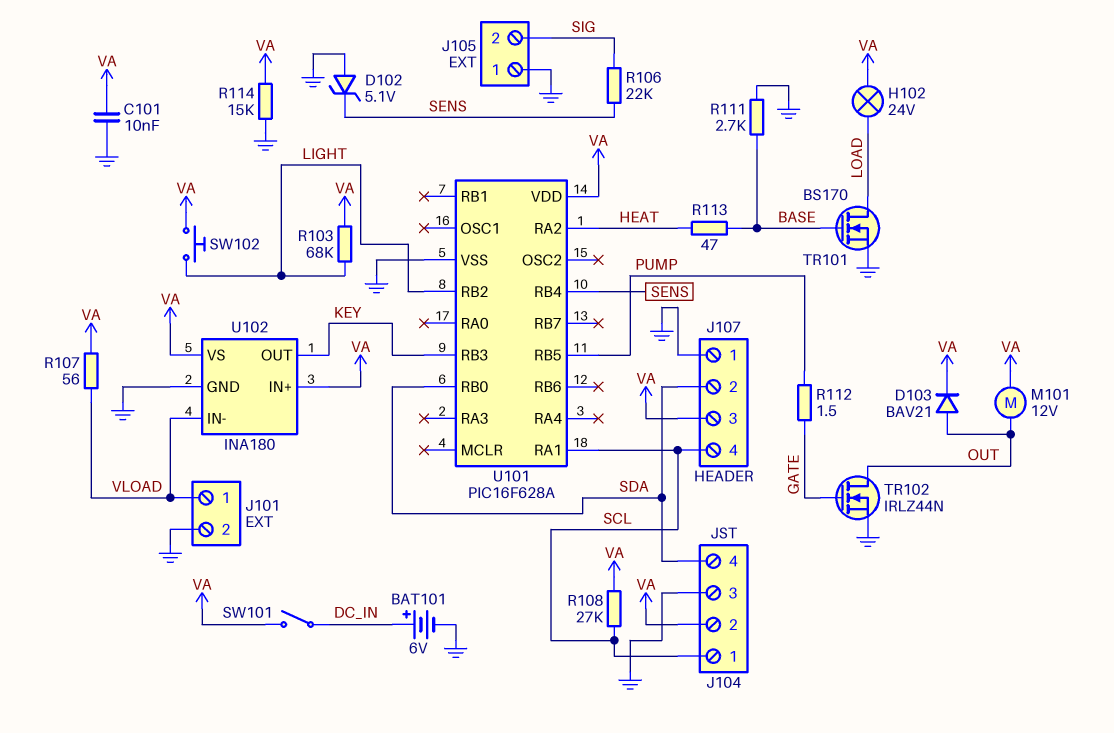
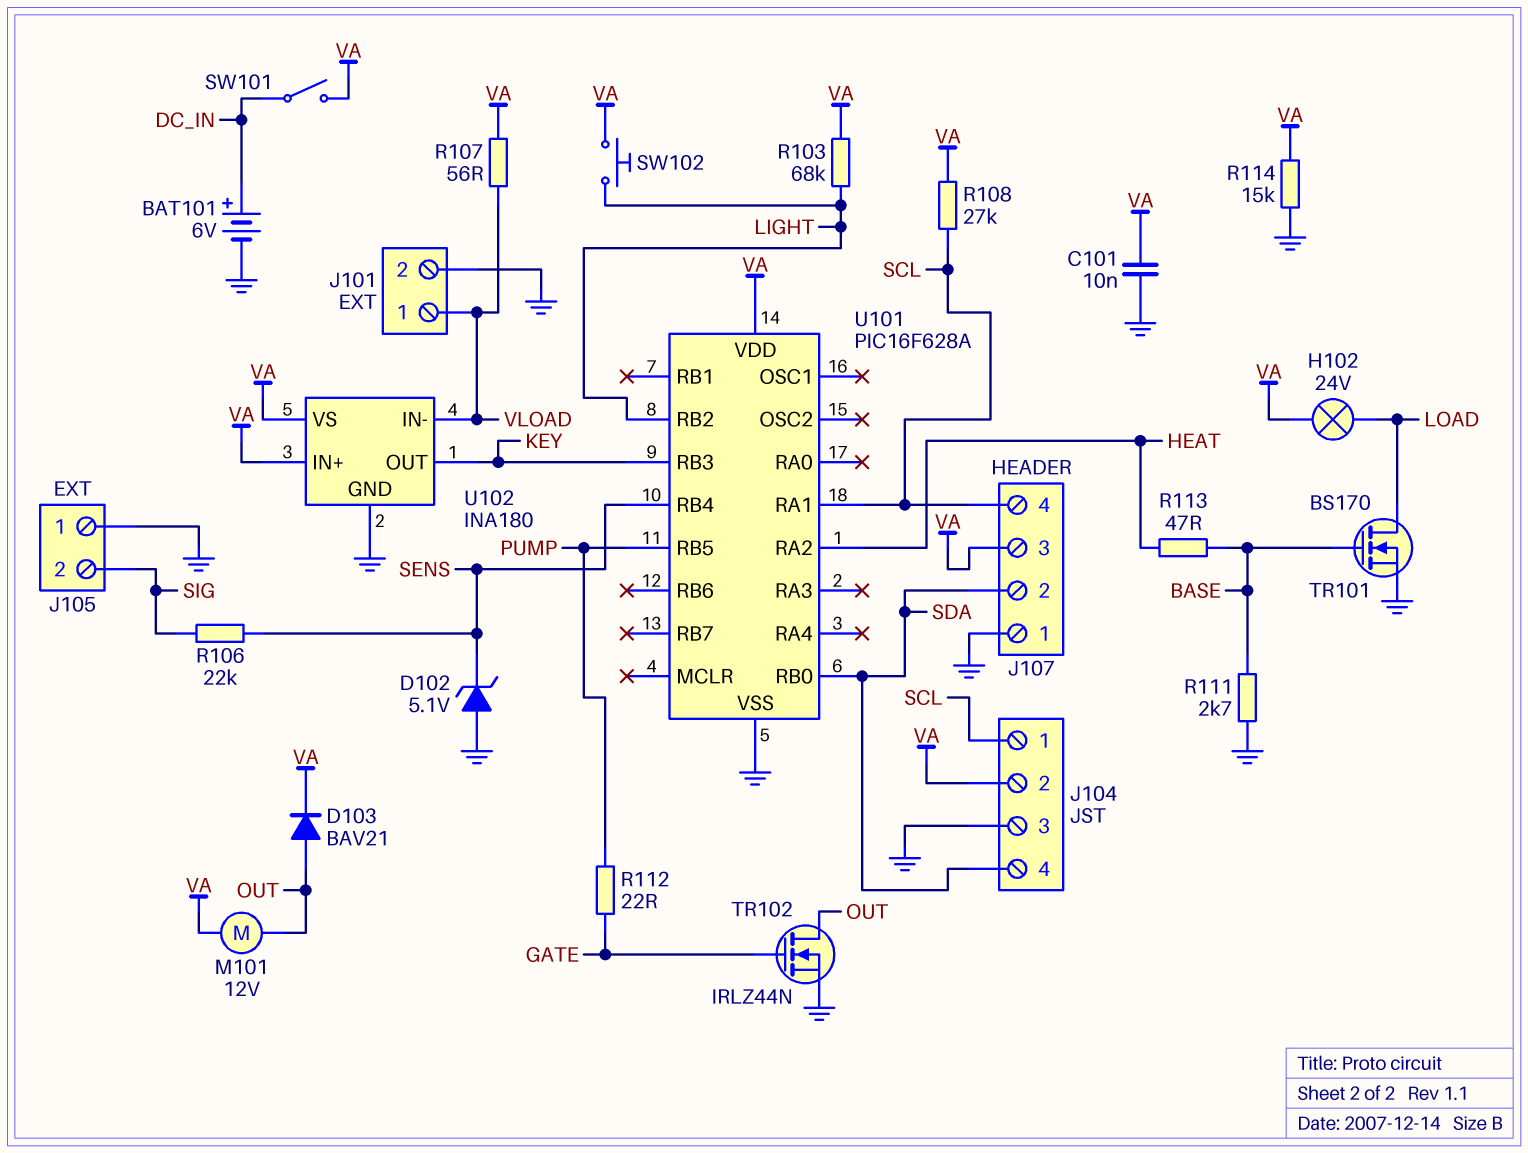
R112: 1.5 (GATE, PUMP) -> 22 (GATE, PUMP)

